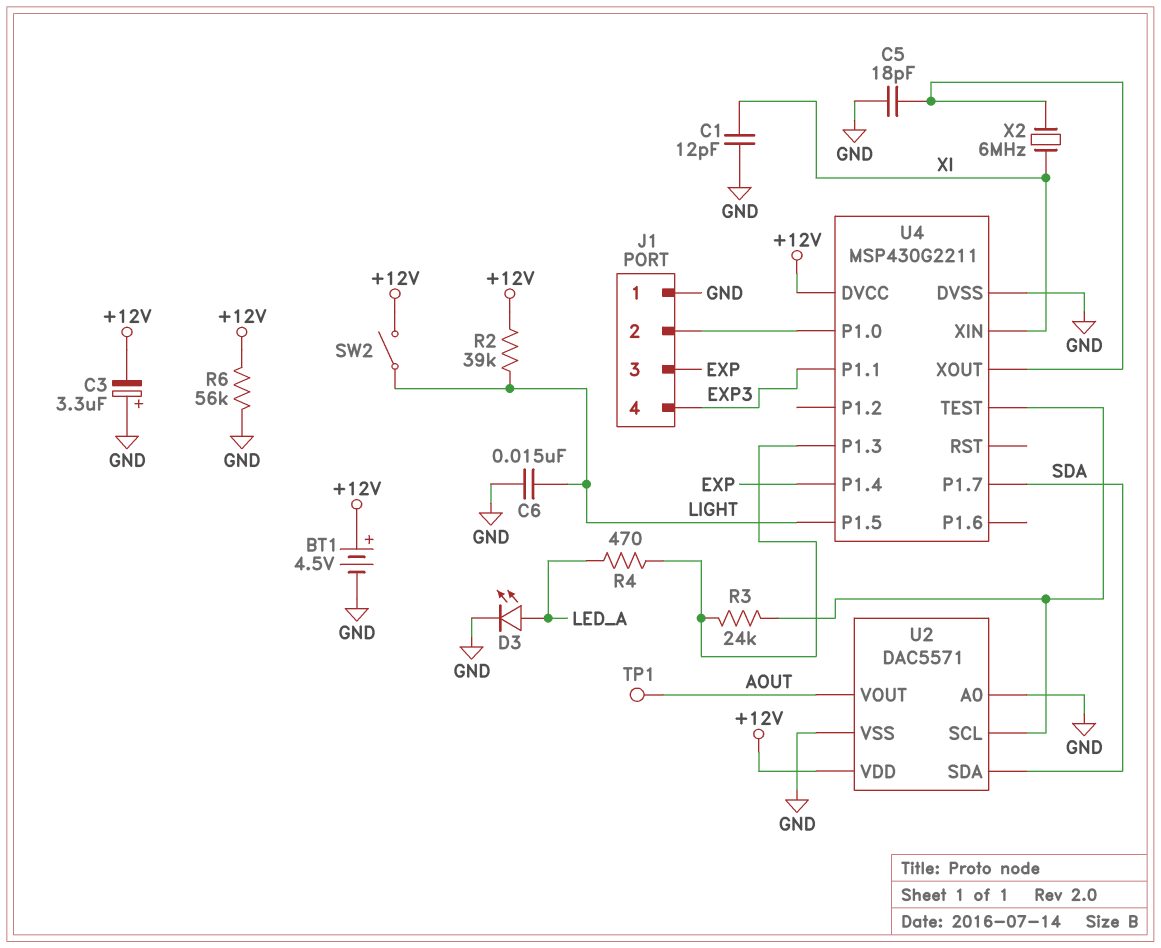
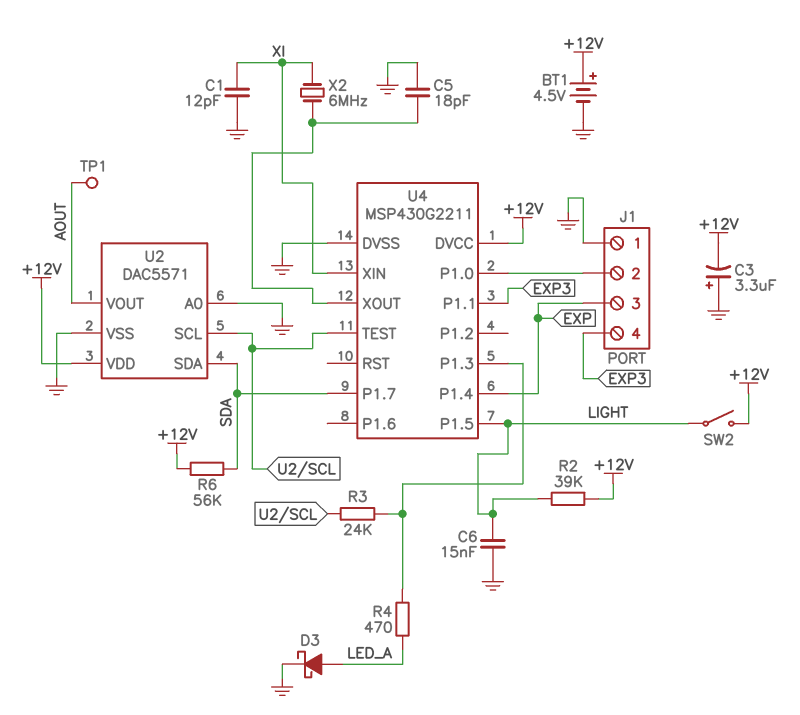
D3: LED (A LED_A, K GND) -> schottky (A LED_A, K GND)
R6: 56k (+12V, GND) -> 56k (+12V, SDA)

